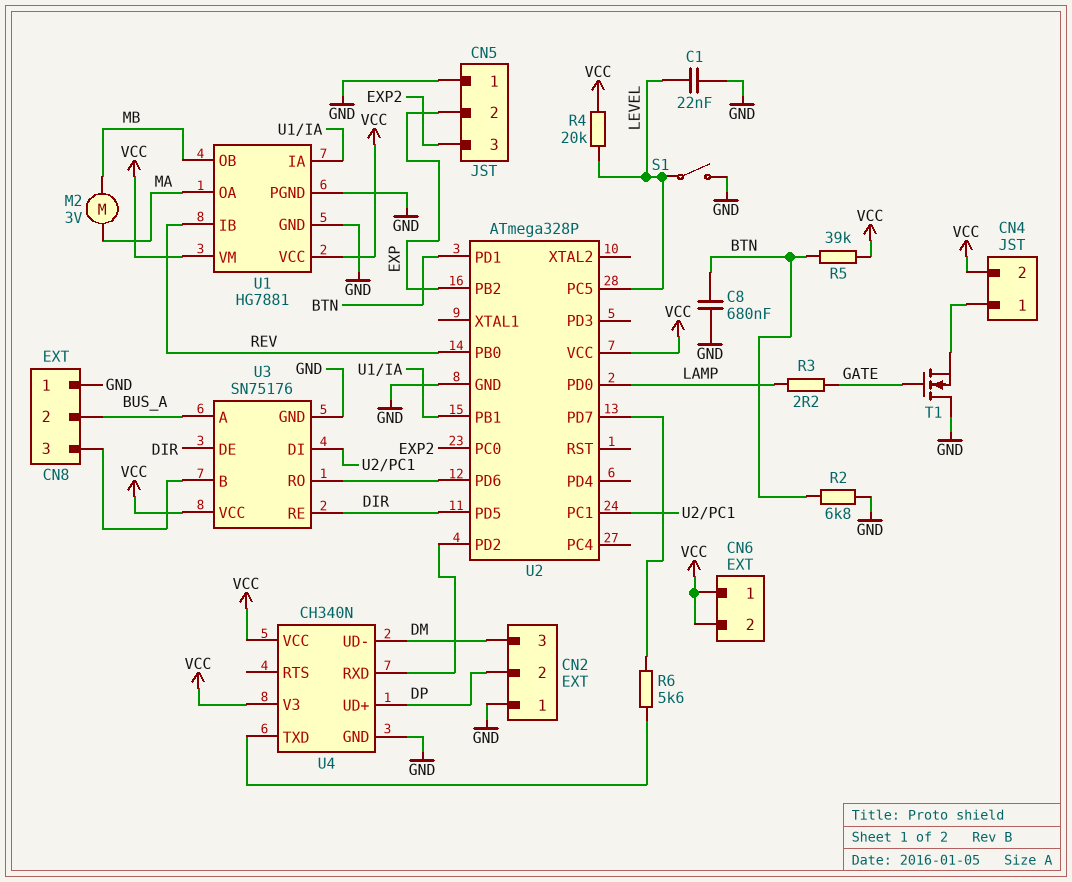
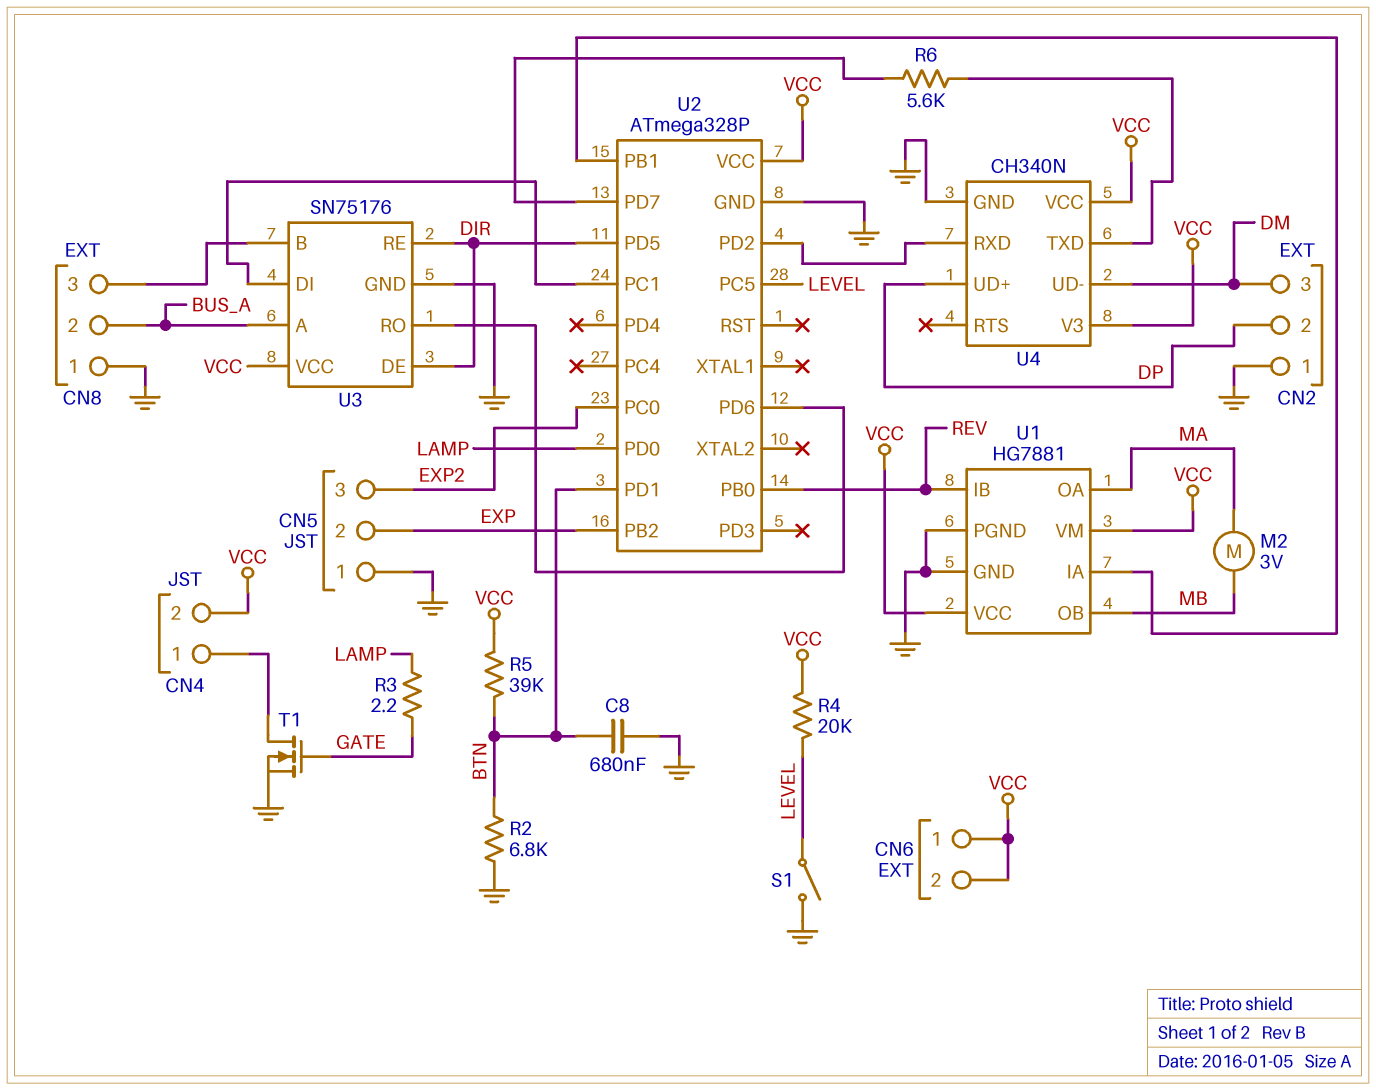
C1: 22nF (GND, LEVEL) -> none
T1: NMOS (G GATE, D GND, S CN4/1) -> NMOS (G GATE, D CN4/1, S GND)

